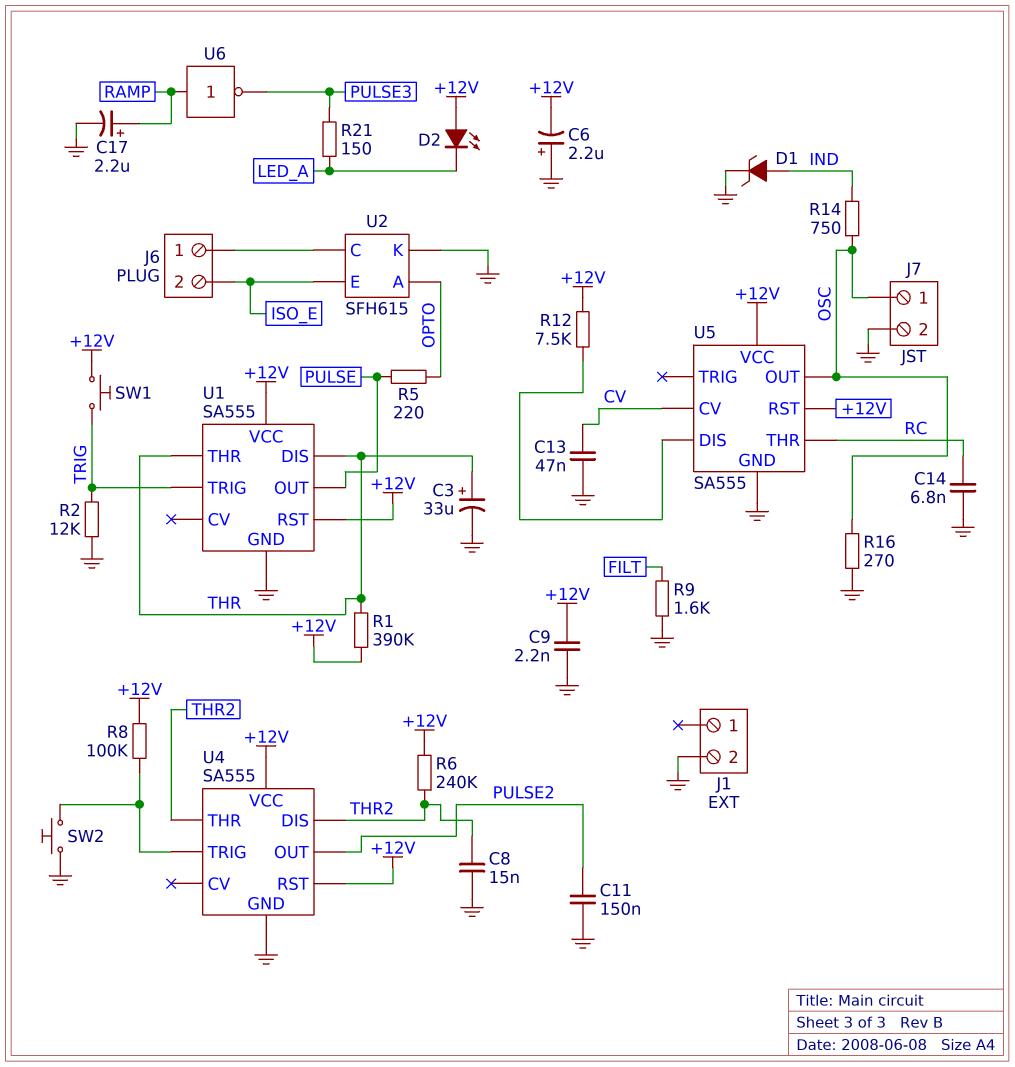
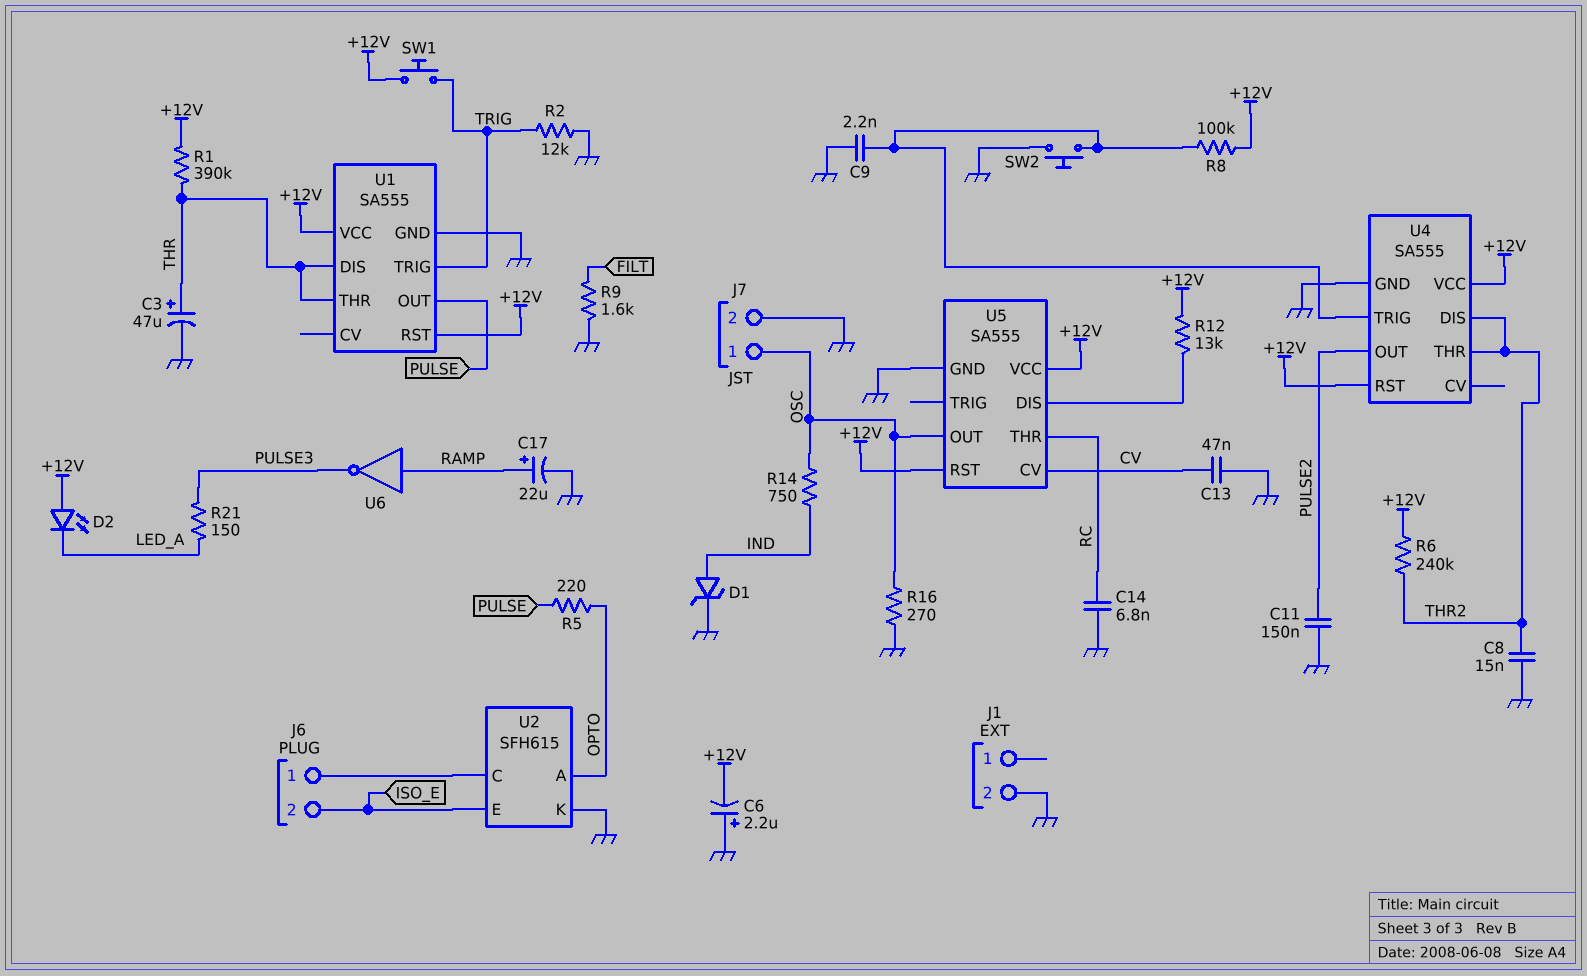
C3: 33uF (plus THR, minus GND) -> 47uF (plus THR, minus GND)
C9: 2.2nF (+12V, GND) -> 2.2nF (GND, U4/TRIG)
C17: 2.2uF (plus RAMP, minus GND) -> 22uF (plus RAMP, minus GND)
R12: 7.5k (+12V, U5/DIS) -> 13k (+12V, U5/DIS)

